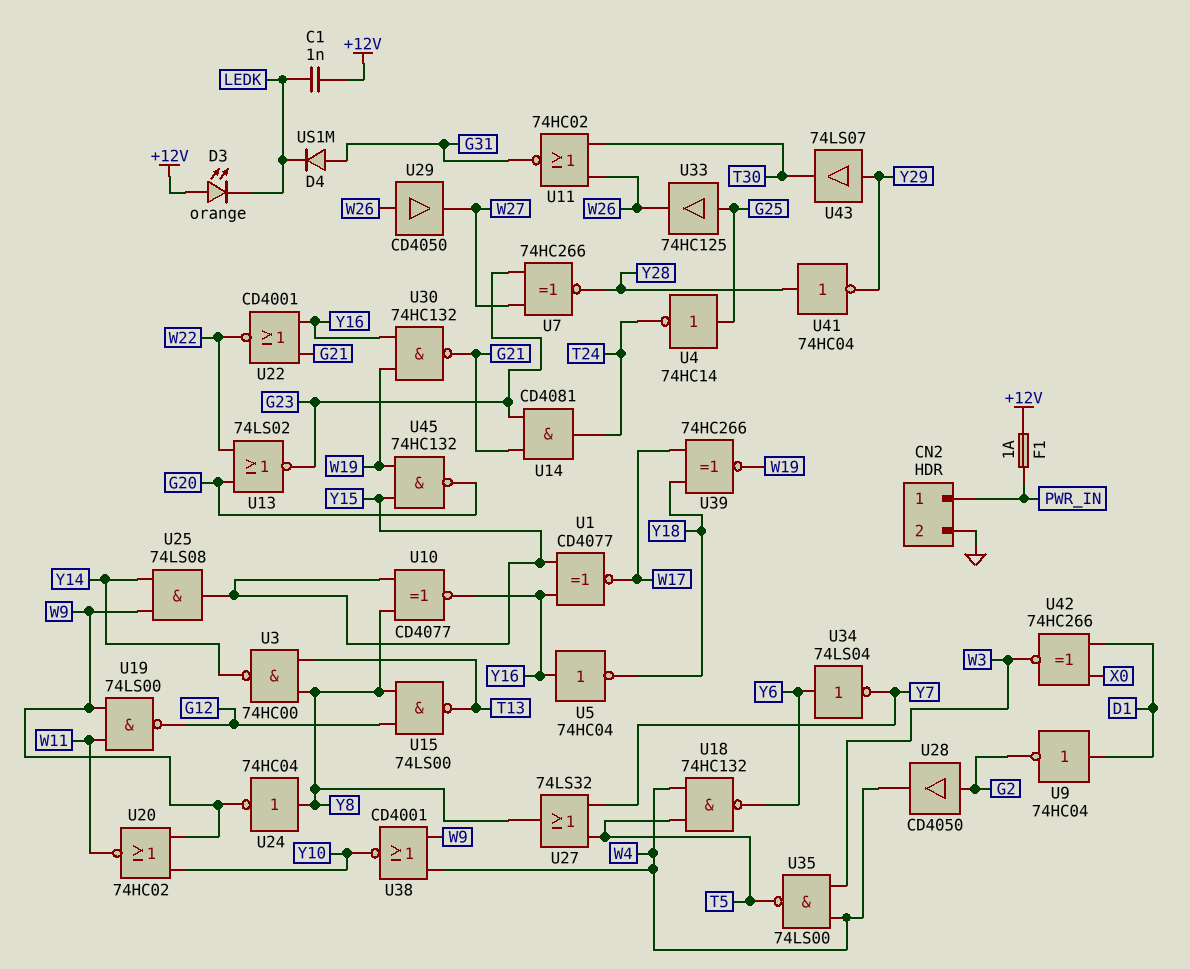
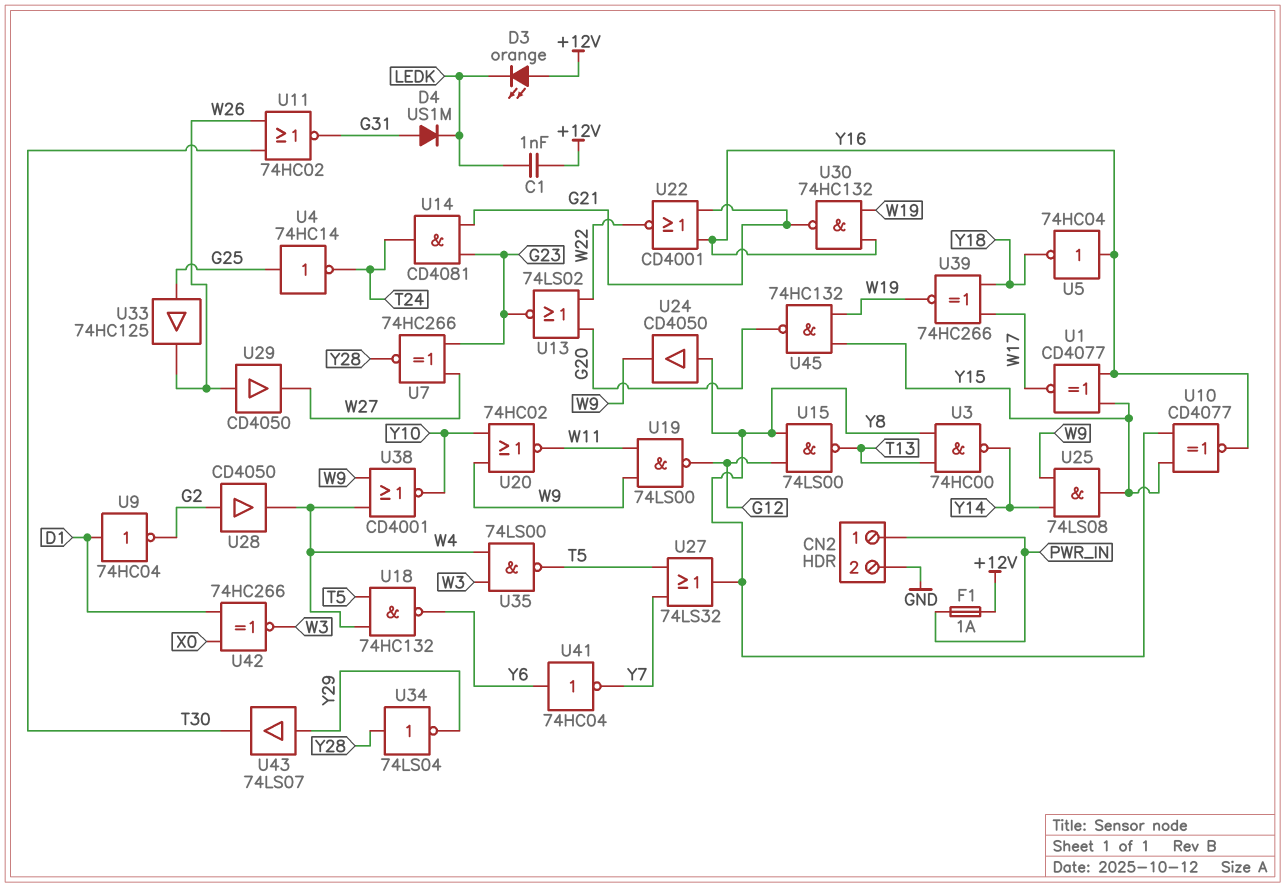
U24: NOT 74HC04 (in Y8, out W9) -> buffer CD4050 (in Y8, out W9)
U34: NOT 74LS04 (in Y6, out Y7) -> NOT 74LS04 (in Y28, out Y29)
U41: NOT 74HC04 (in Y28, out Y29) -> NOT 74HC04 (in Y6, out Y7)

